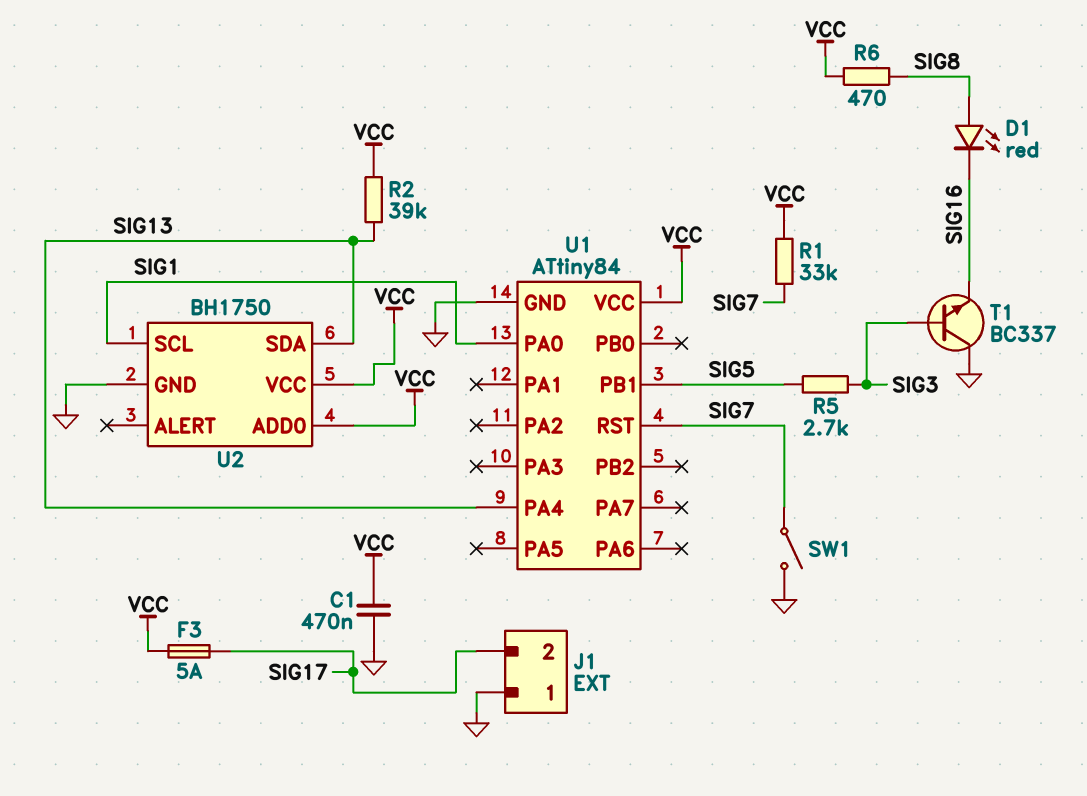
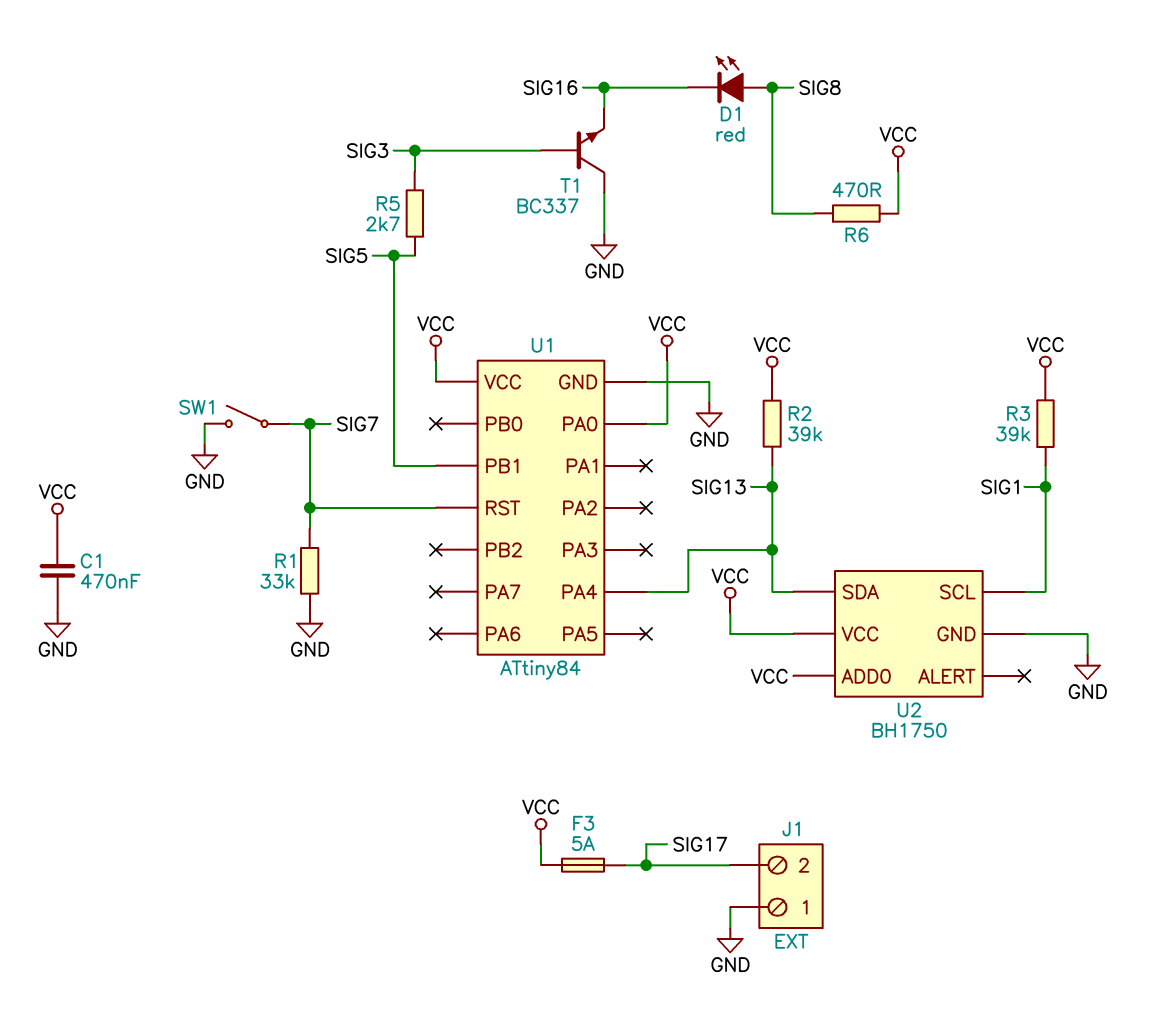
R1: 33k (SIG7, VCC) -> 33k (GND, SIG7)
R3: none -> 39k (SIG1, VCC)
U1 pin PA0: SIG1 -> VCC

